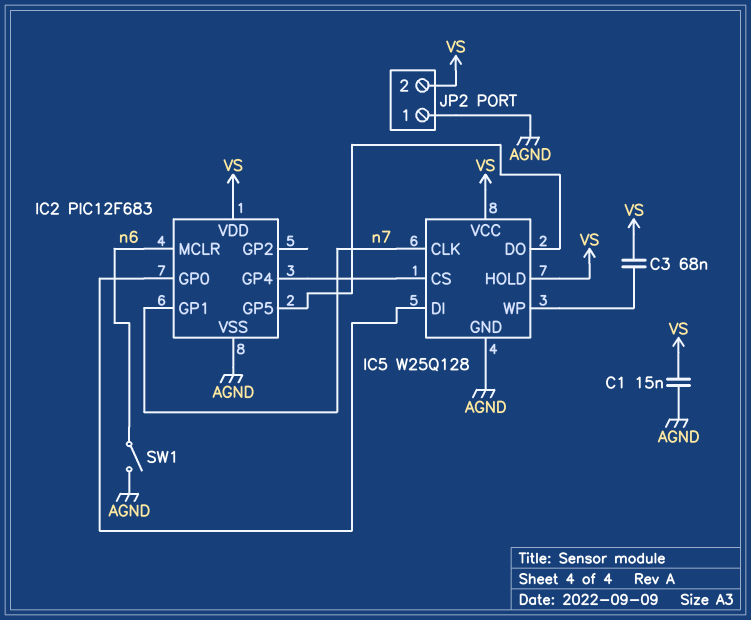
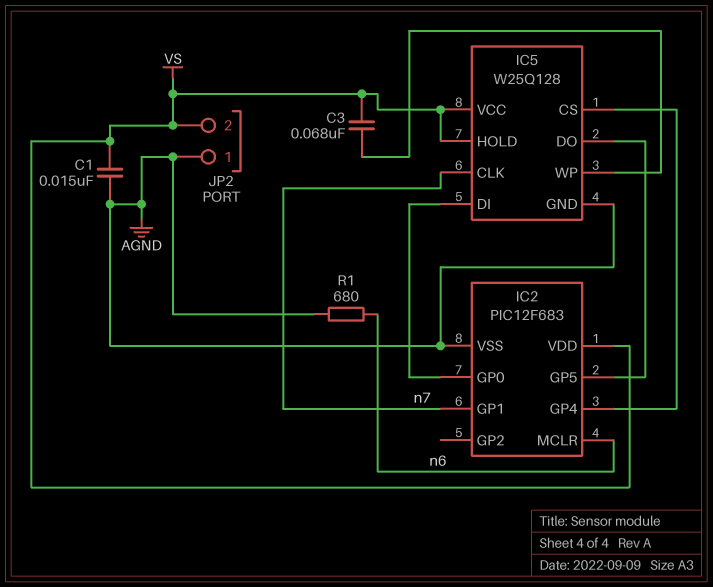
R1: none -> 680 (AGND, n6)
SW1: switch (AGND, n6) -> none

